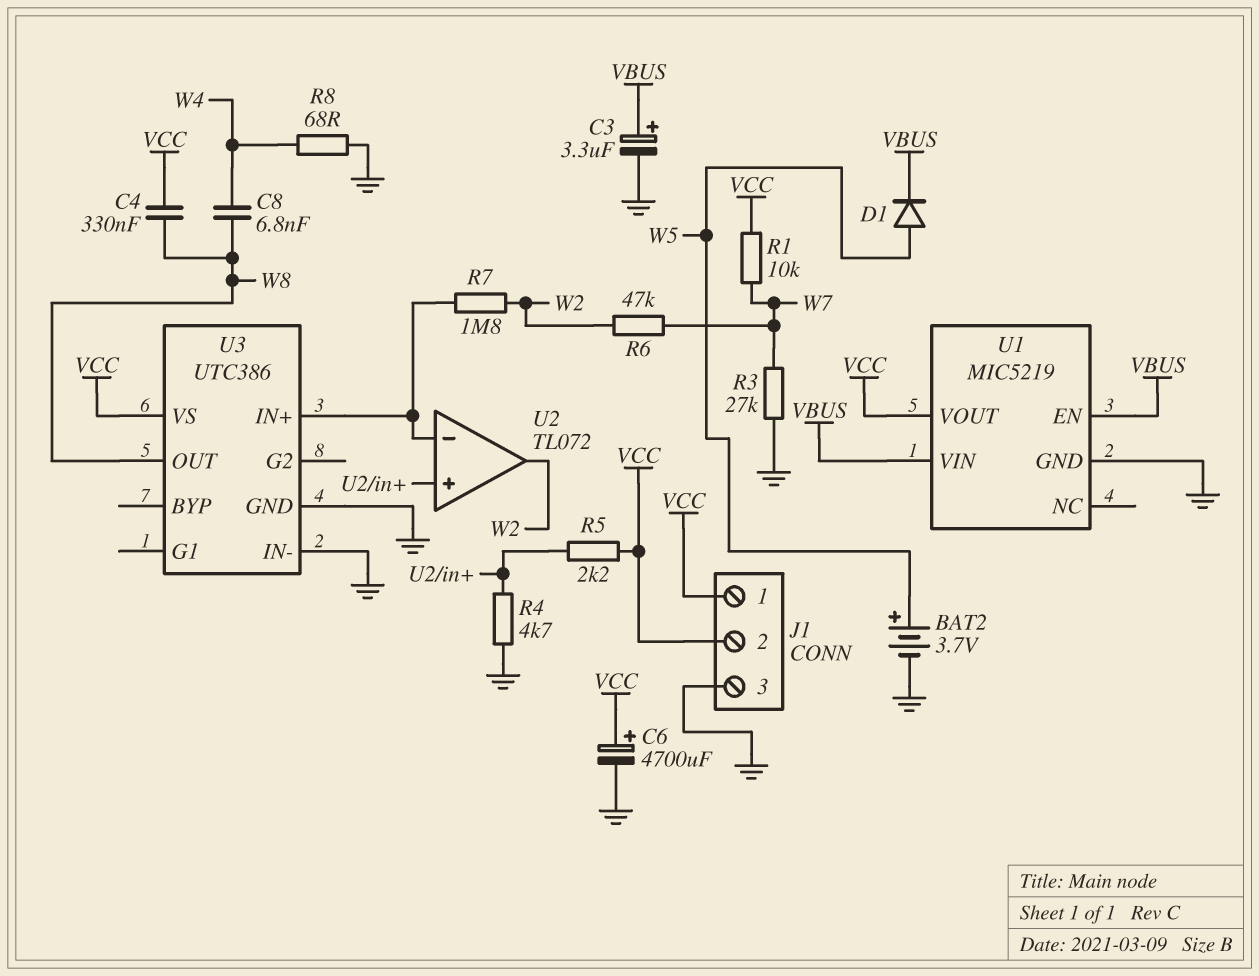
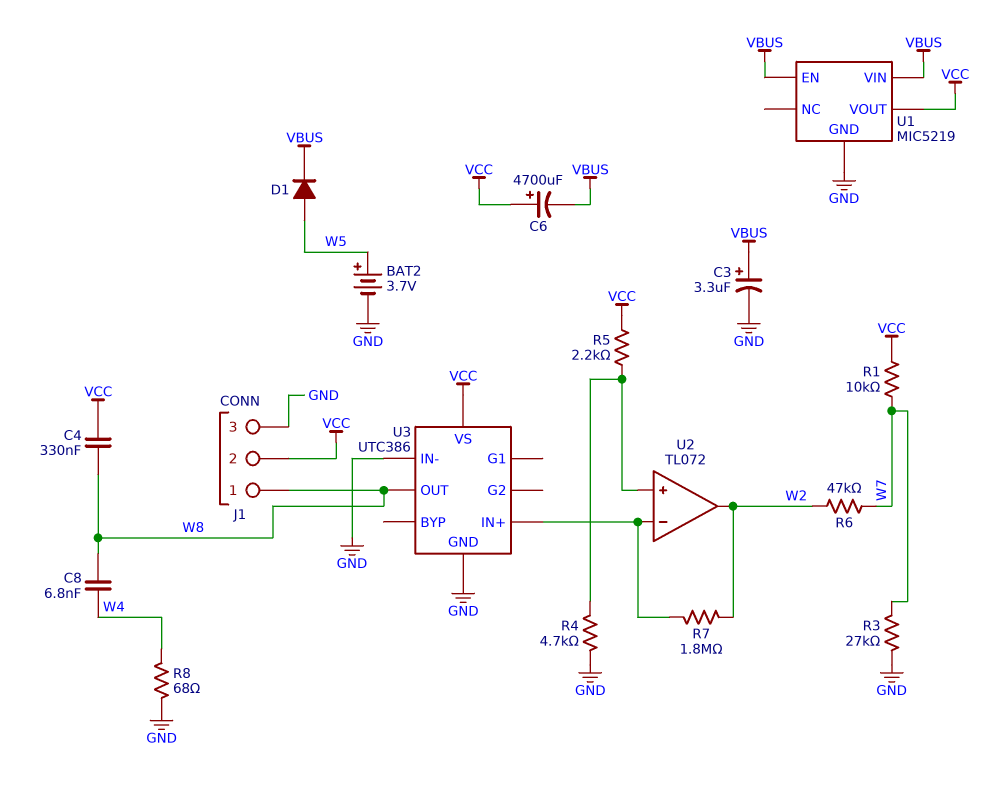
C6: 4700uF (plus VCC, minus GND) -> 4700uF (plus VCC, minus VBUS)
J1 pin 1: VCC -> W8

